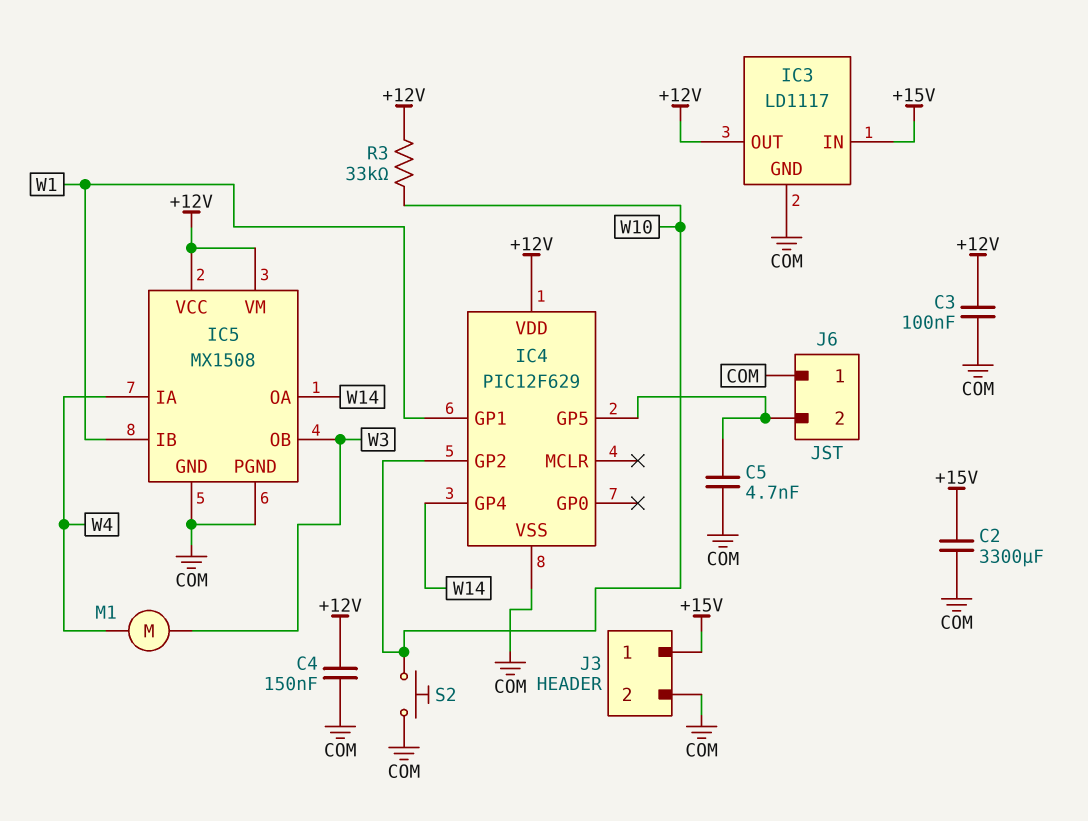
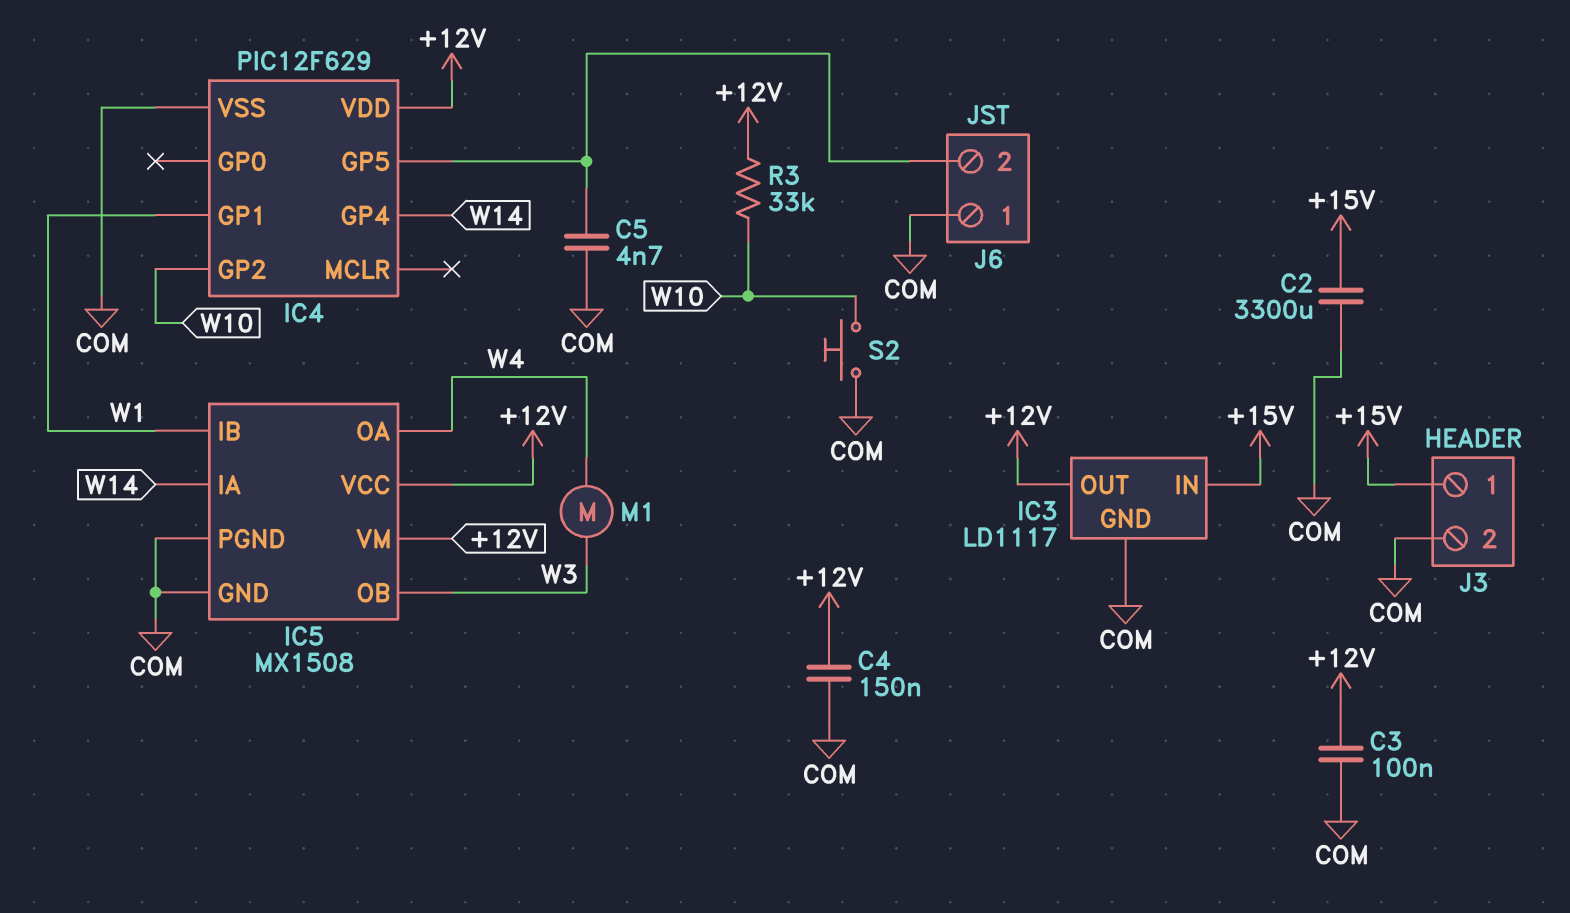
IC5 pin IA: W4 -> W14
IC5 pin OA: W14 -> W4

